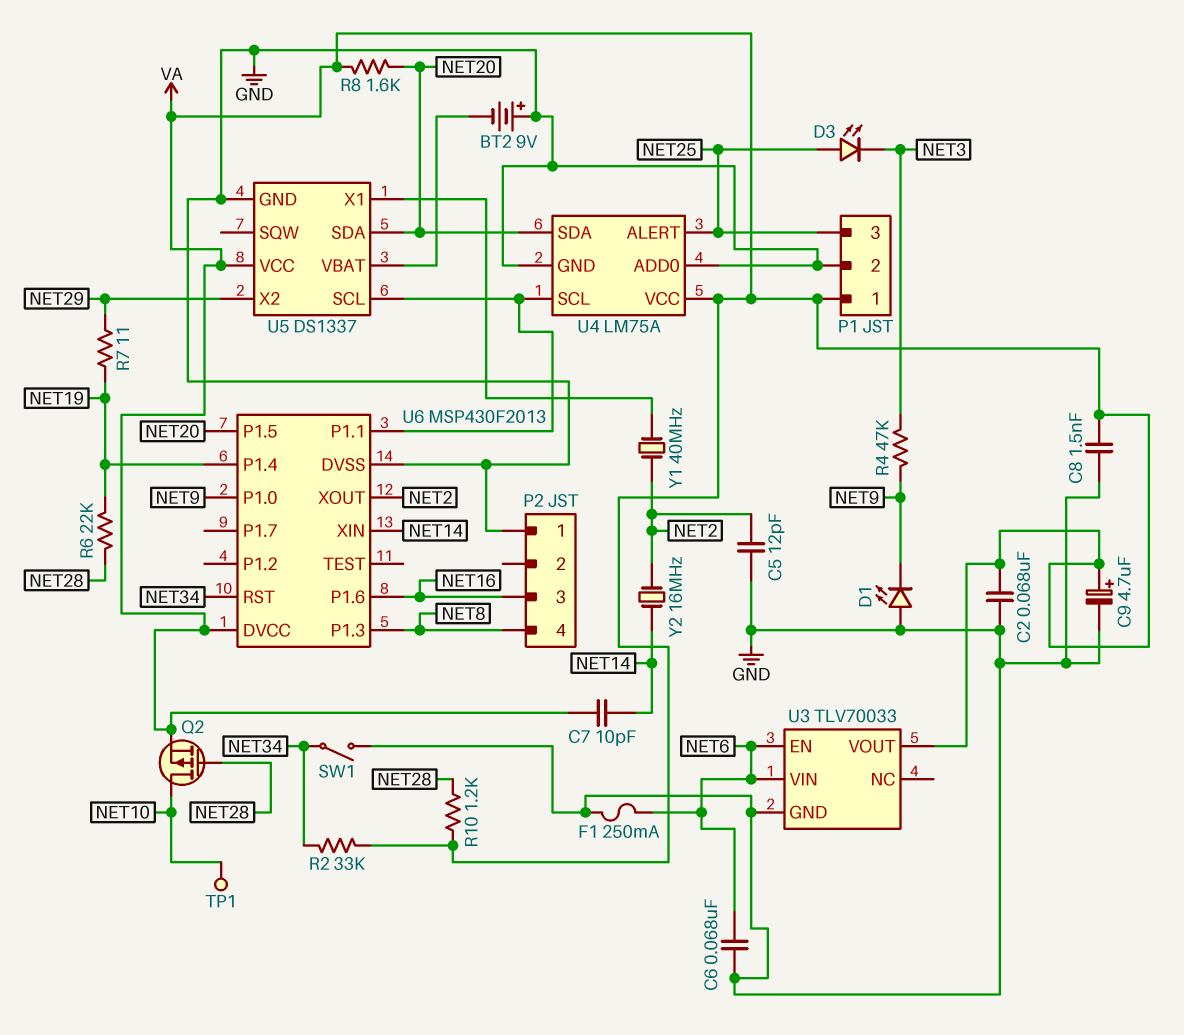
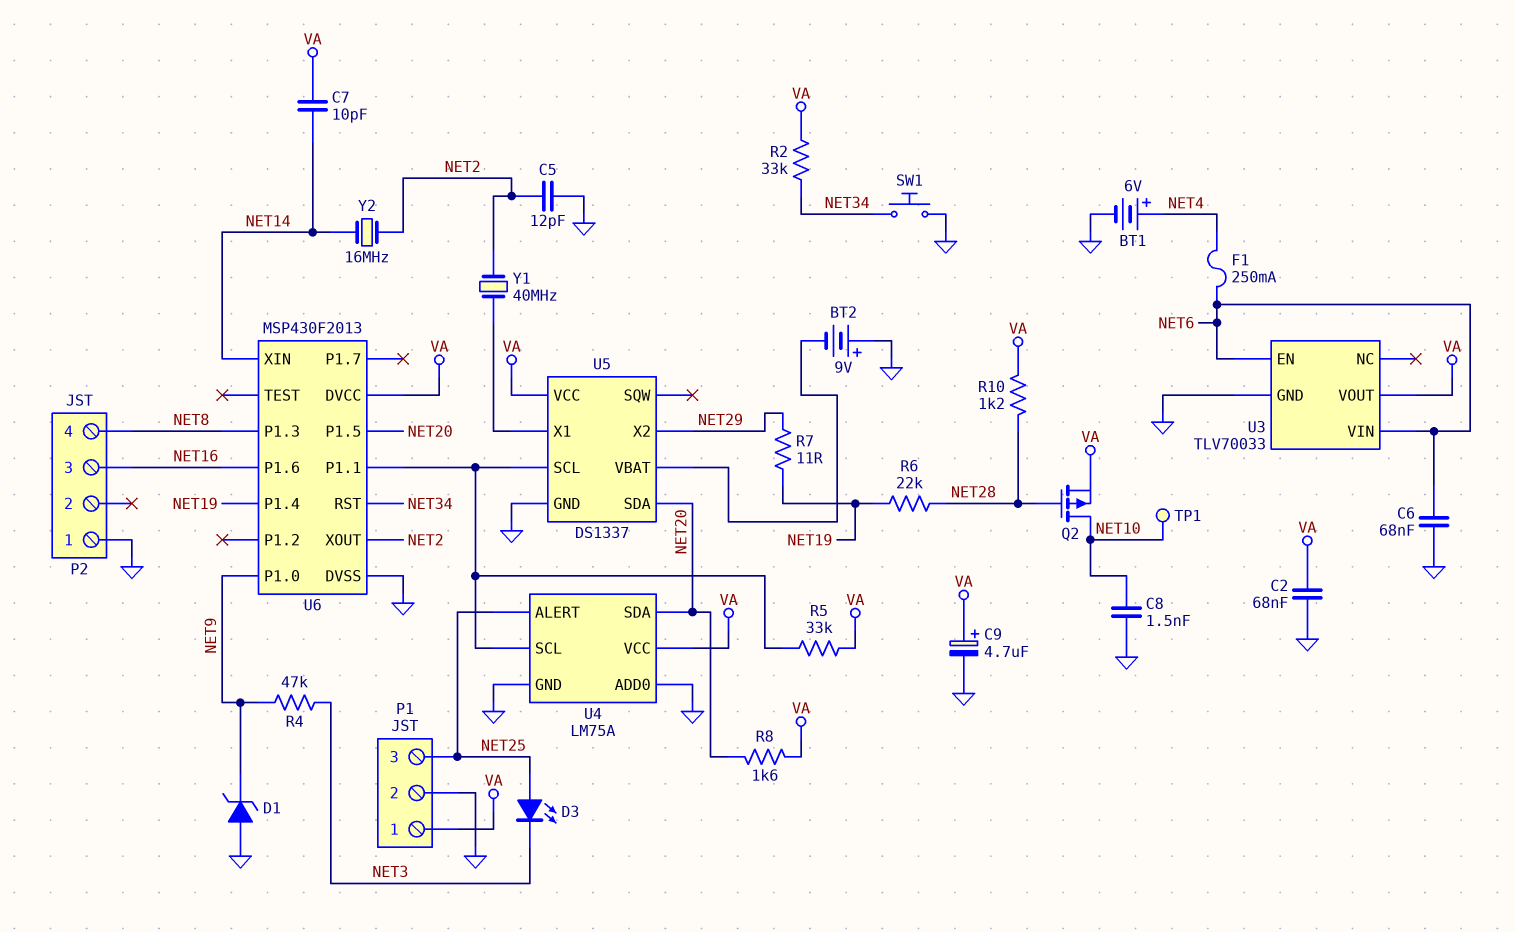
BT1: none -> 6V (plus NET4, minus GND)
C8: 1.5nF (GND, VA) -> 1.5nF (GND, NET10)
D1: LED (A GND, K NET9) -> zener (A GND, K NET9)
F1: 250mA (GND, NET6) -> 250mA (NET4, NET6)
R5: none -> 33k (U4/SCL, VA)
SW1: switch (GND, NET34) -> button (GND, NET34)

